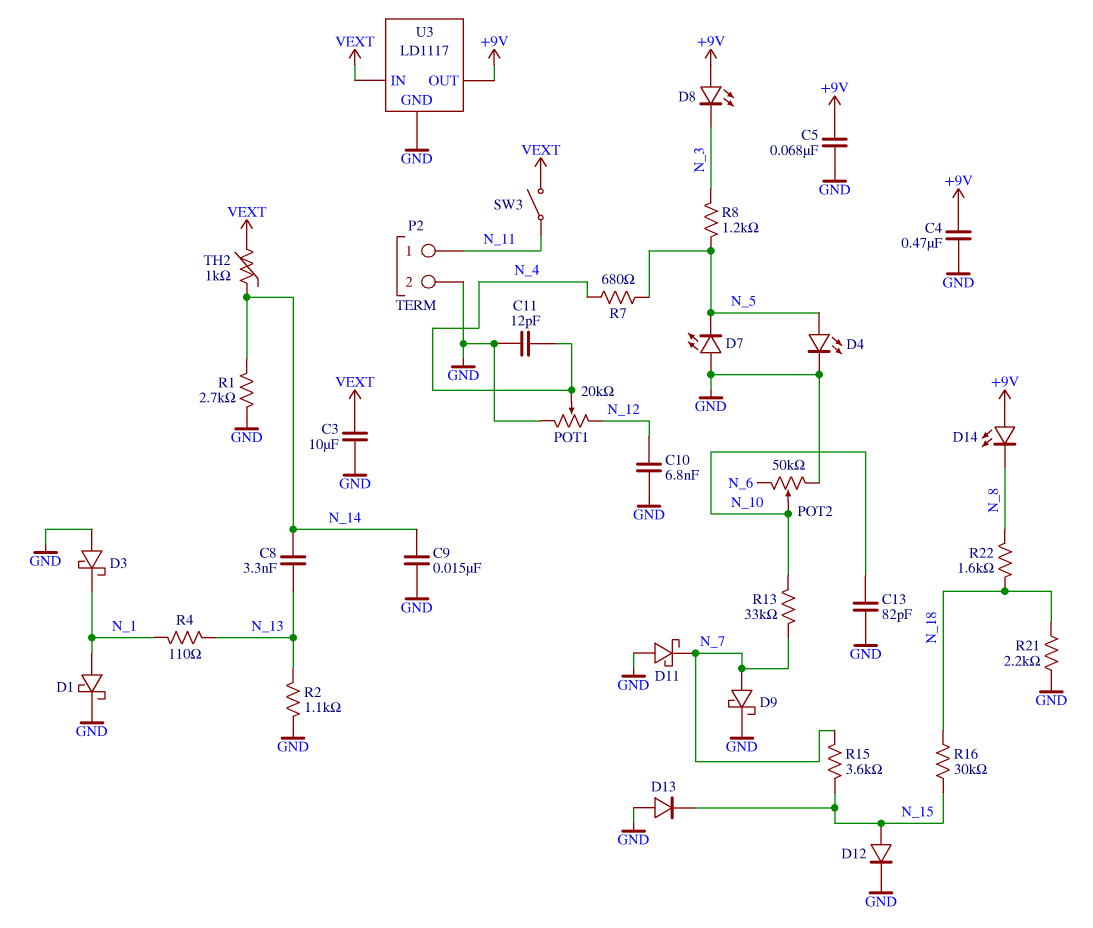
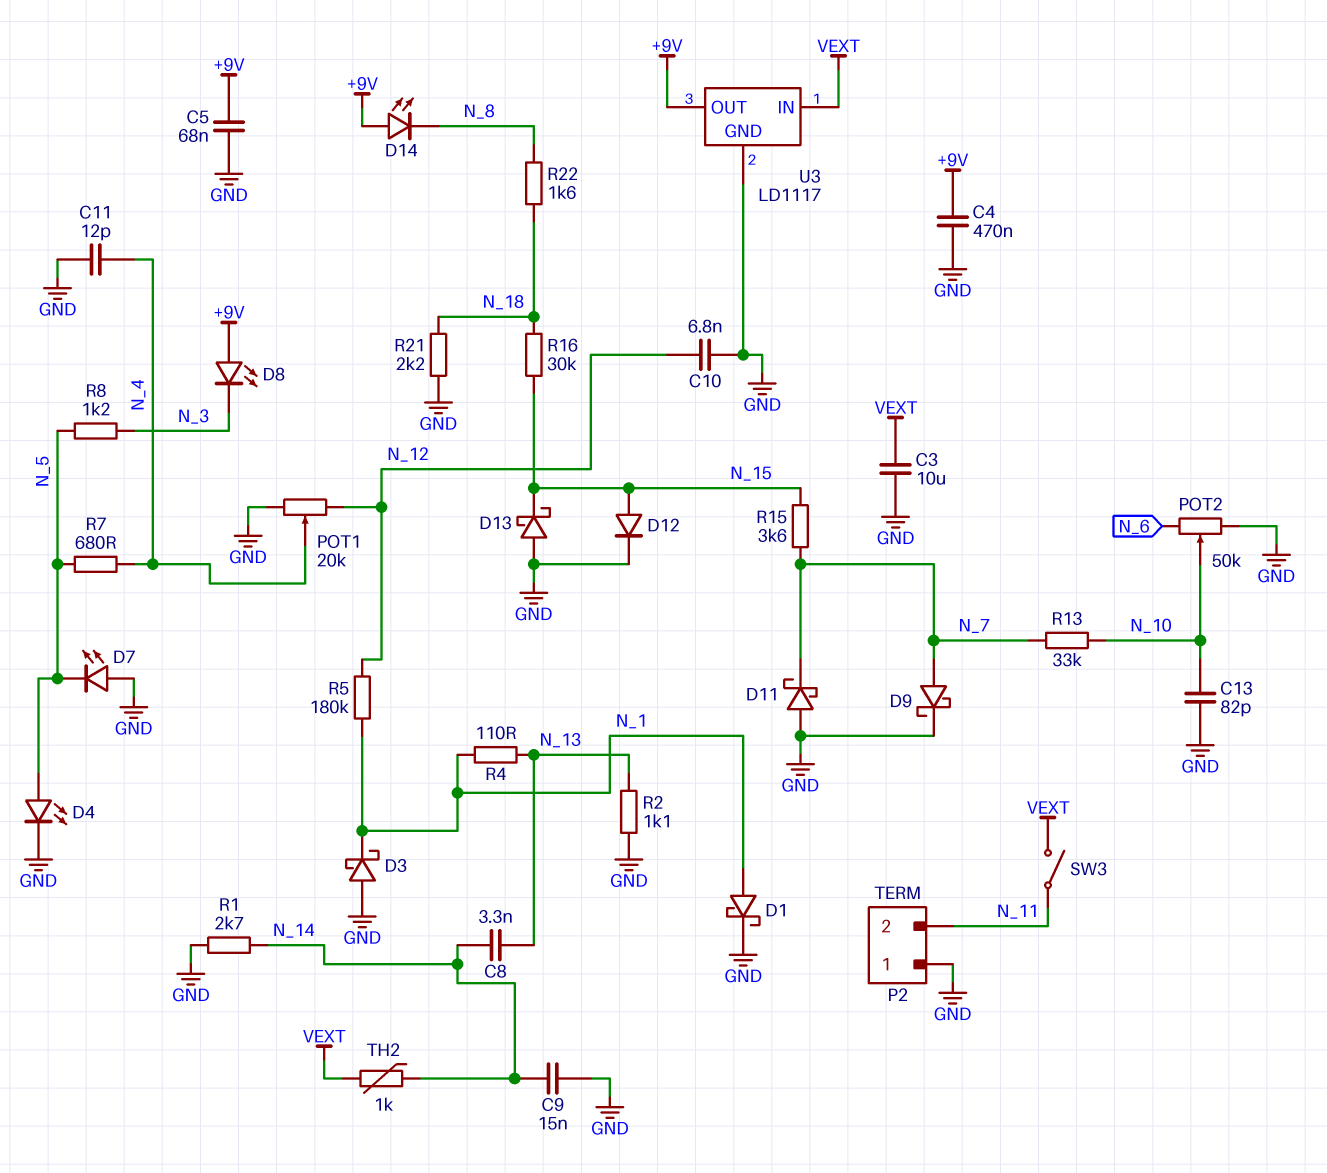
D13: diode (A GND, K N_15) -> schottky (A GND, K N_15)
P2 pin 1: N_11 -> GND
P2 pin 2: GND -> N_11
R5: none -> 180k (N_1, N_12)

